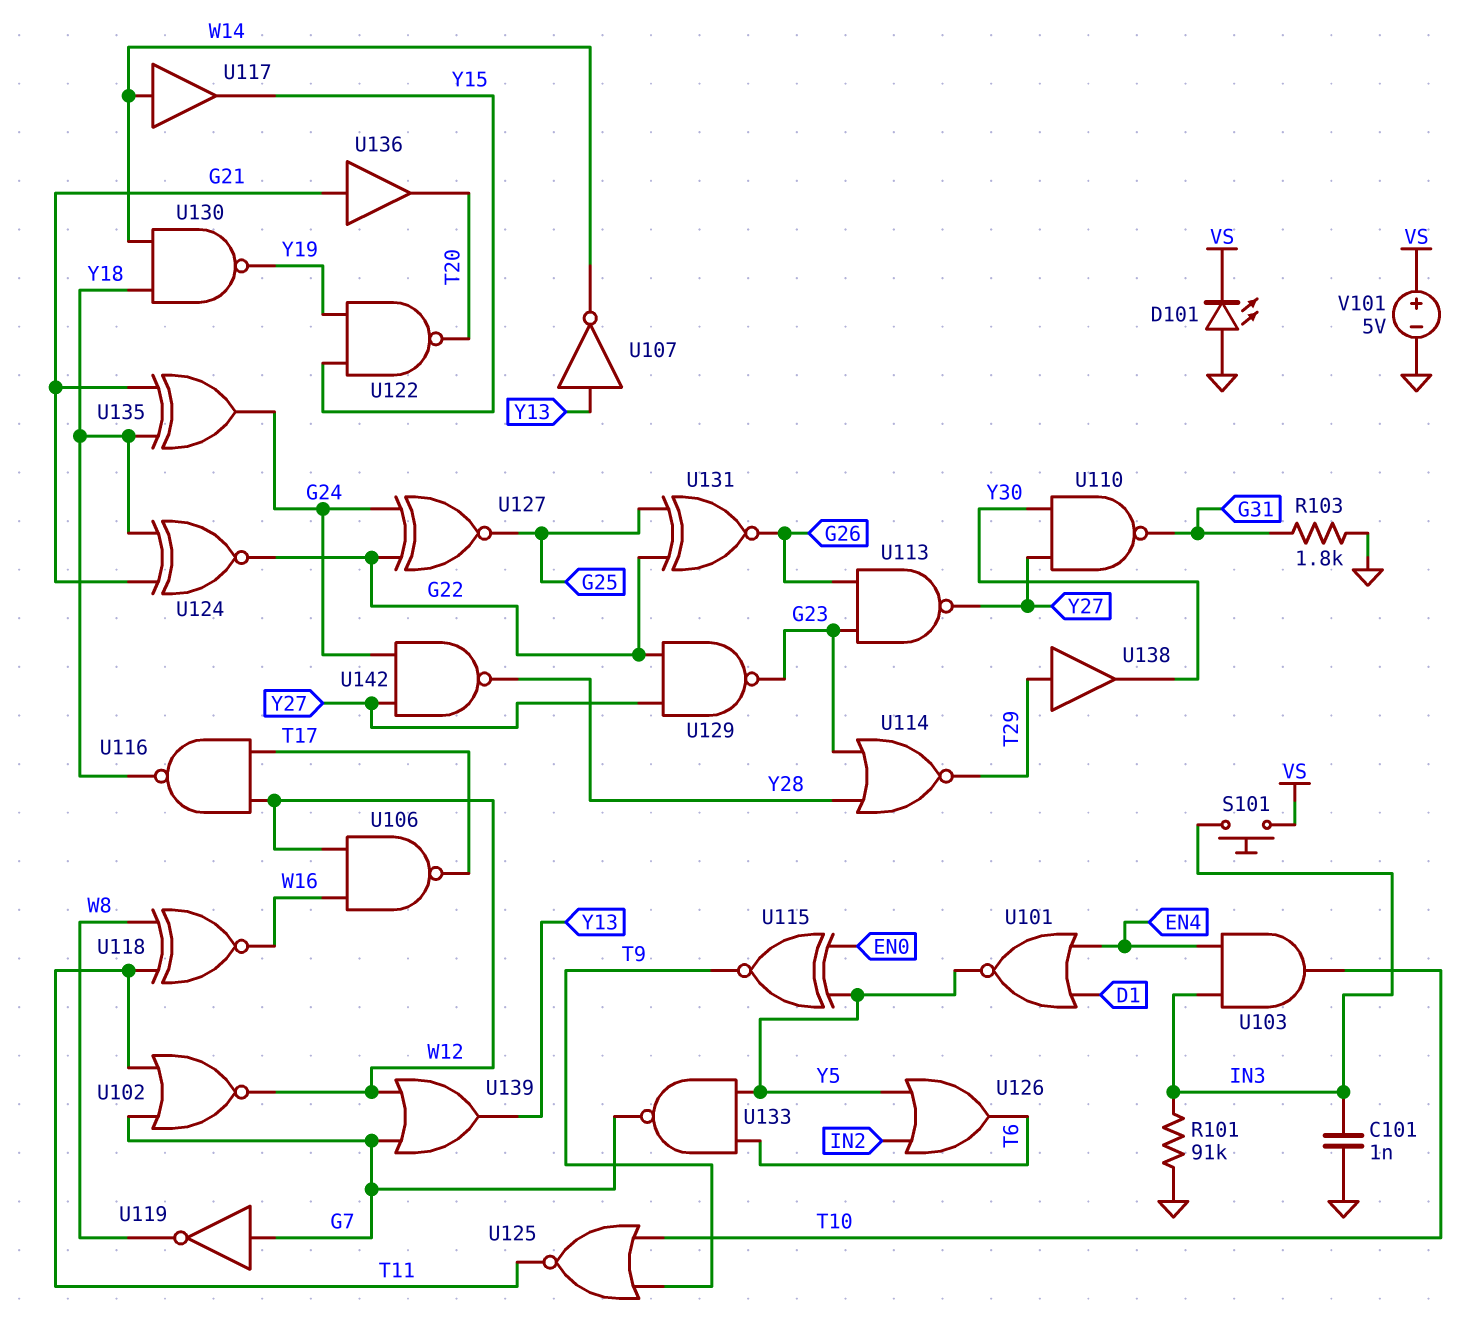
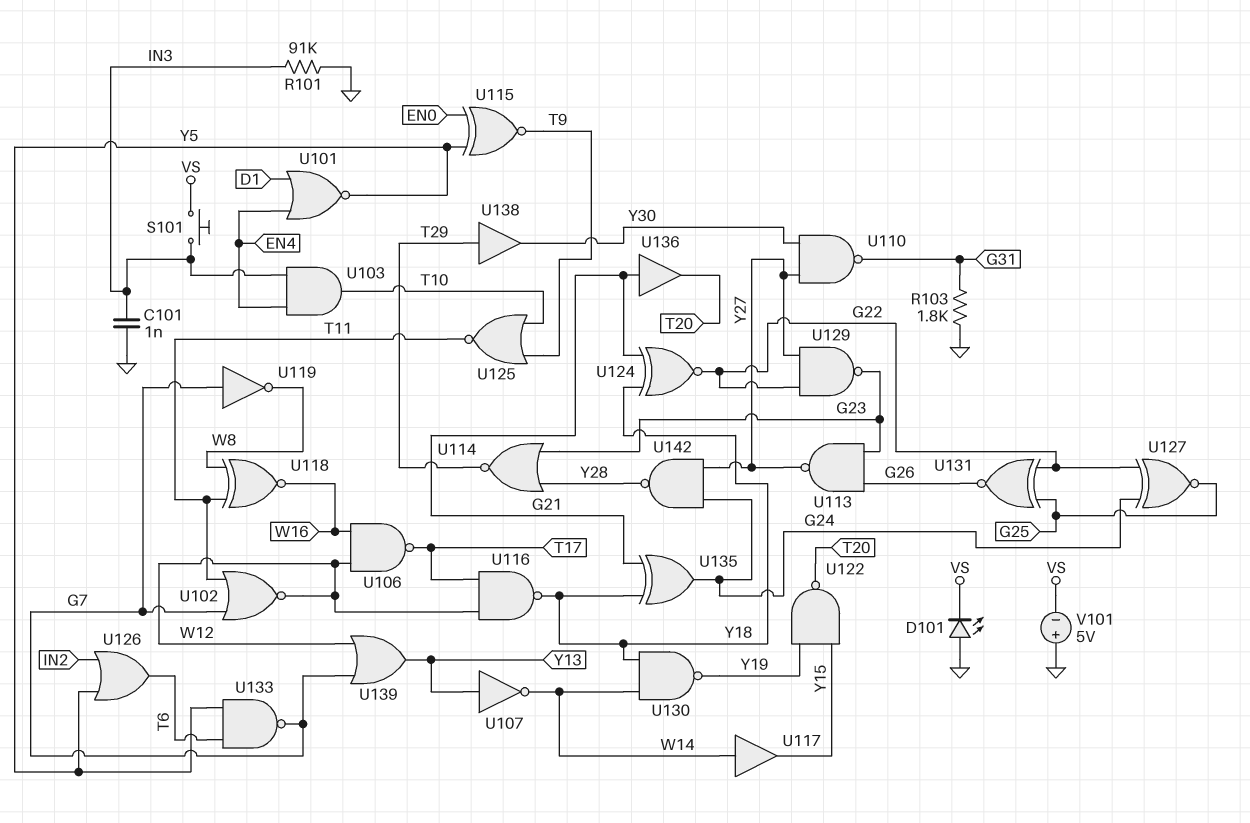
V101: 5V (plus VS, minus GND) -> 5V (plus GND, minus VS)

